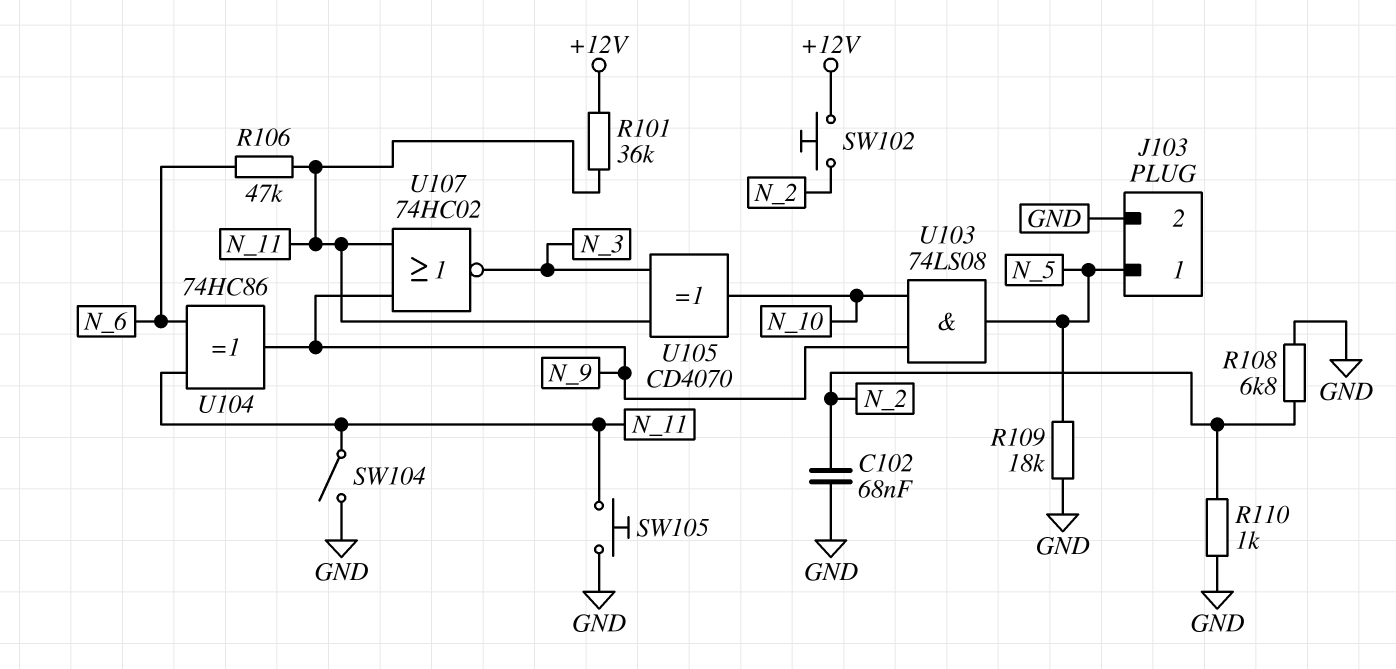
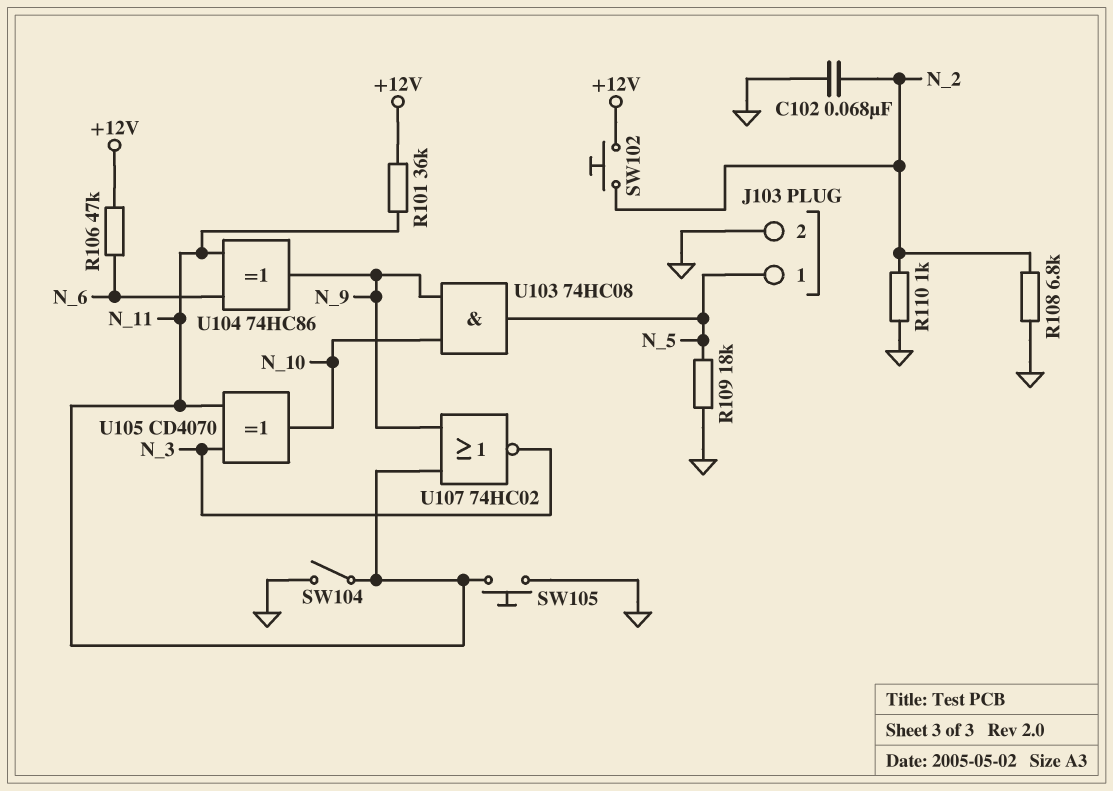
R106: 47k (N_6, N_11) -> 47k (+12V, N_6)
U103: AND 74LS08 (in N_9, in N_10, out N_5) -> AND 74HC08 (in N_9, in N_10, out N_5)

